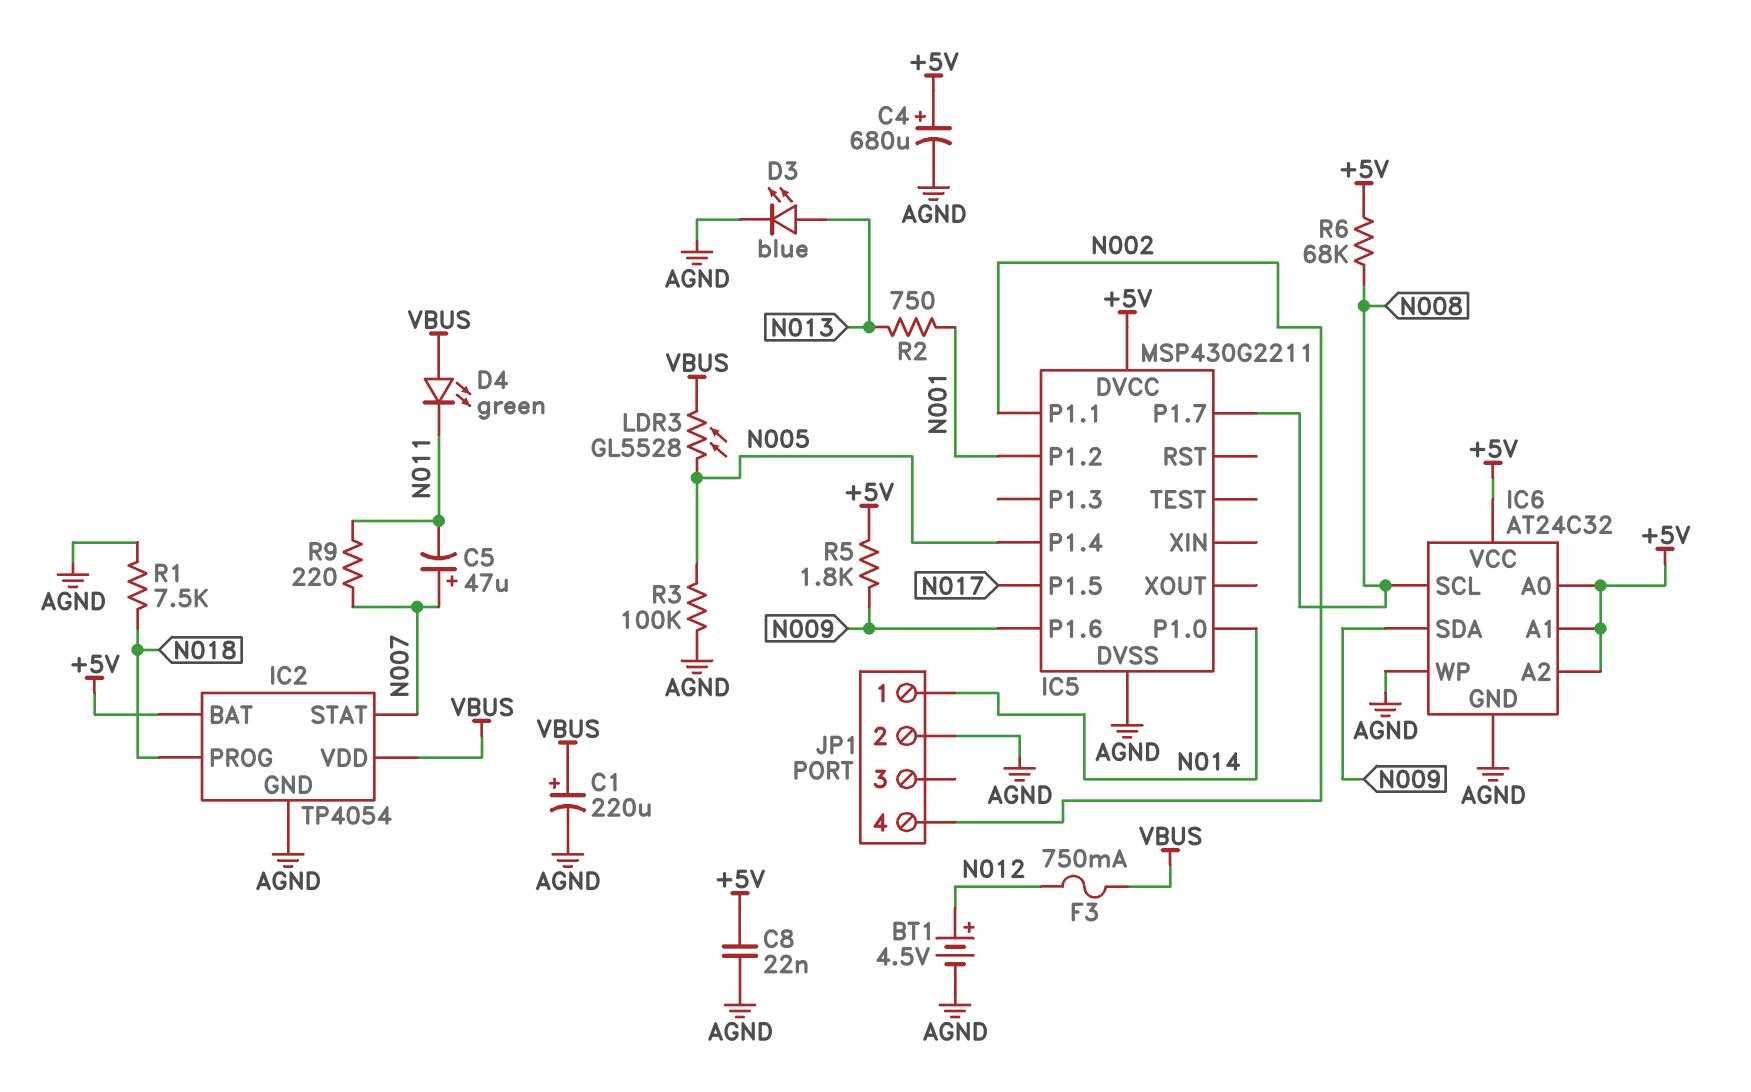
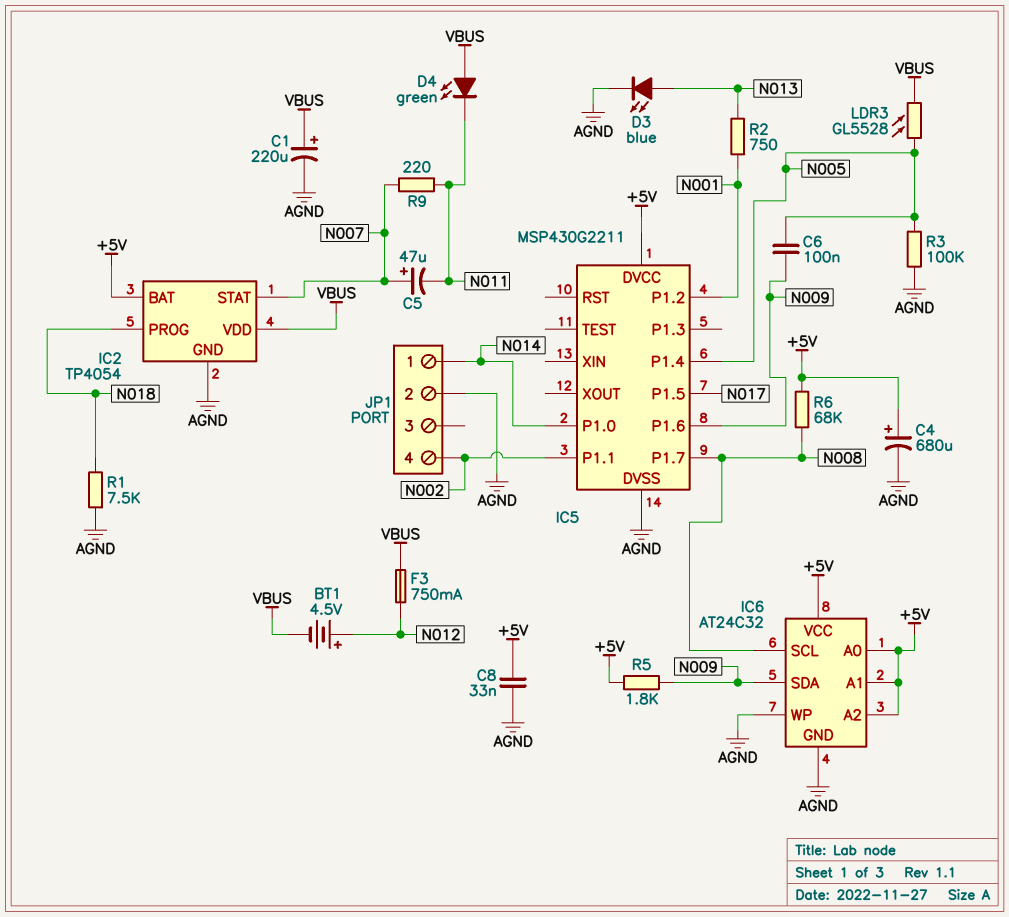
BT1: 4.5V (plus N012, minus AGND) -> 4.5V (plus N012, minus VBUS)
C6: none -> 100nF (N005, N009)
C8: 22nF (+5V, AGND) -> 33nF (+5V, AGND)

